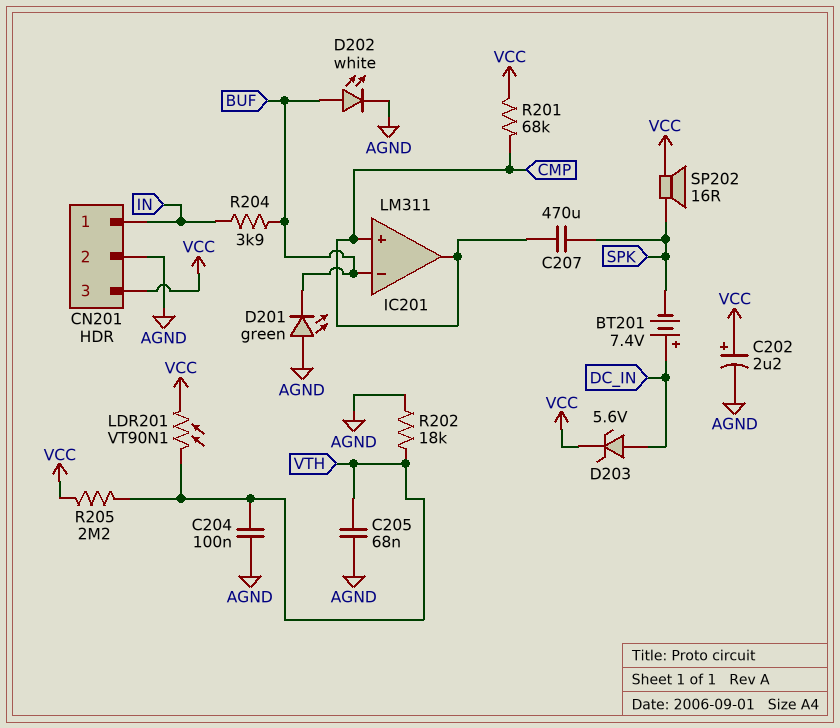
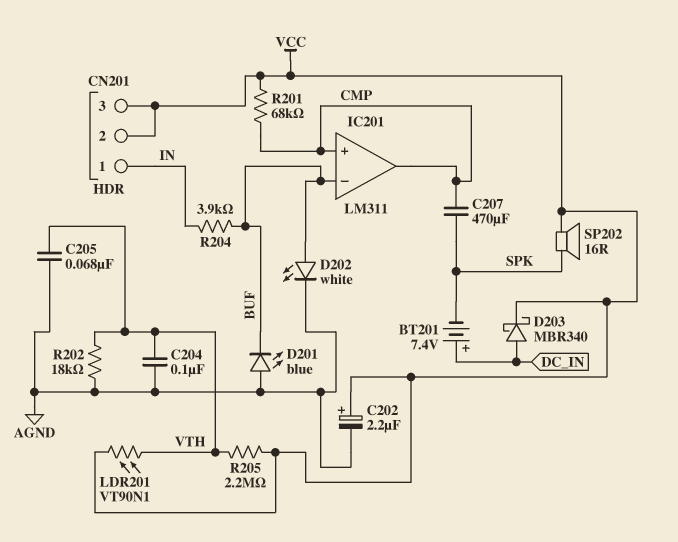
CN201 pin 2: AGND -> VCC
D201: LED green (A AGND, K BUF) -> LED blue (A AGND, K BUF)
D203: zener 5.6V (A DC_IN, K VCC) -> schottky MBR340 (A DC_IN, K VCC)

